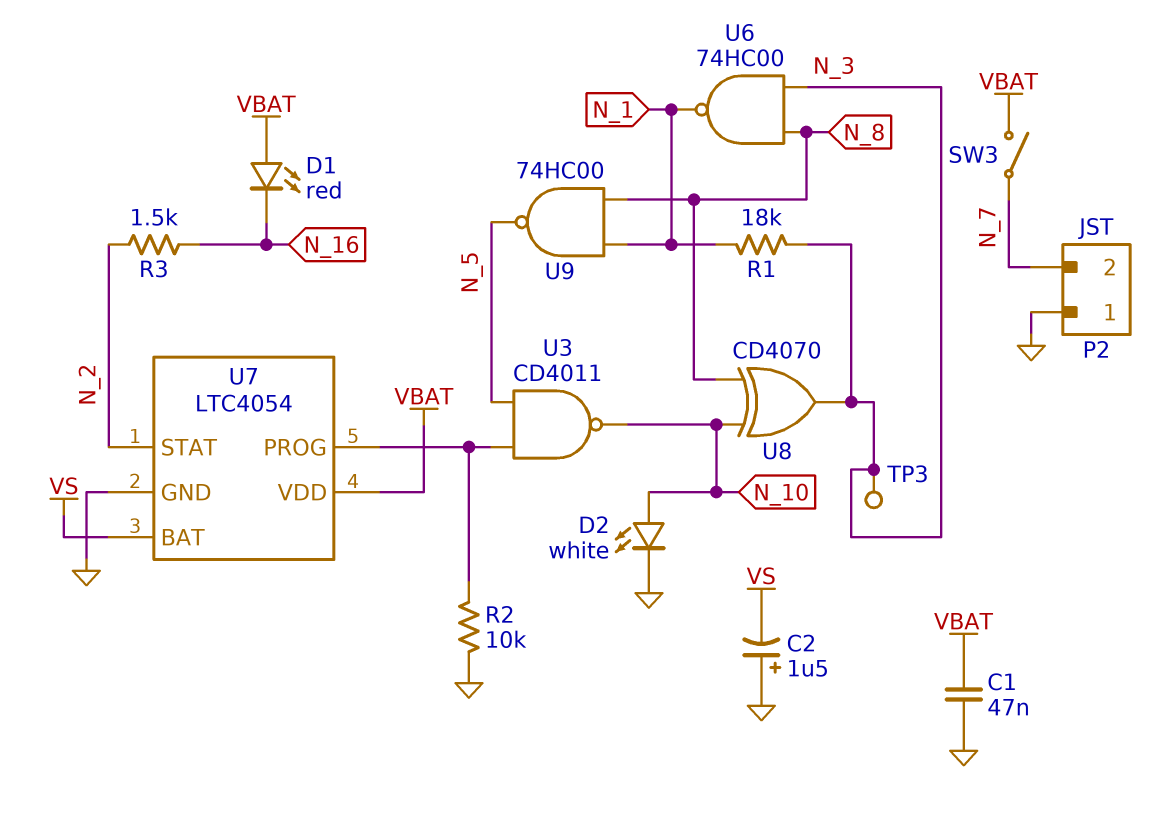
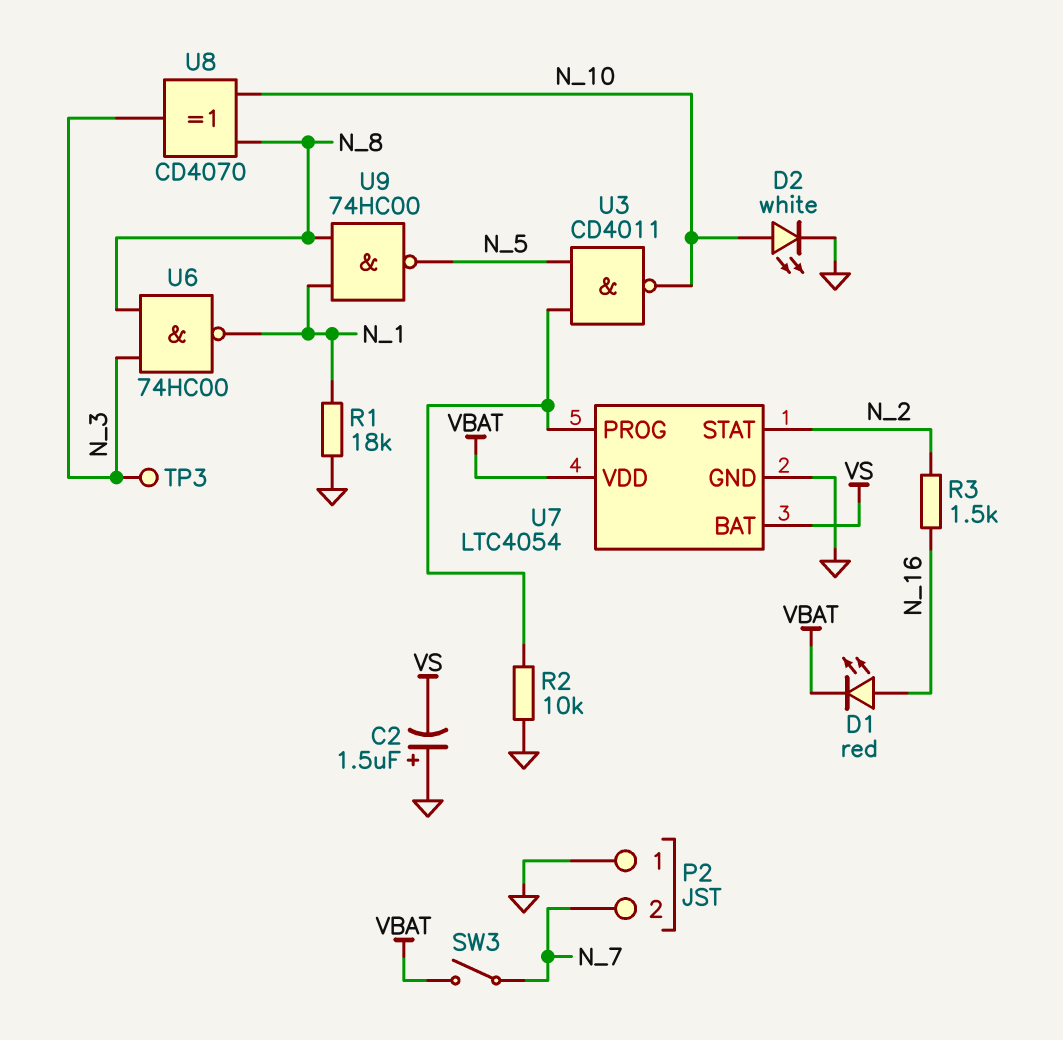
C1: 47nF (GND, VBAT) -> none
D1: LED red (A VBAT, K N_16) -> LED red (A N_16, K VBAT)
R1: 18k (N_1, N_3) -> 18k (GND, N_1)

